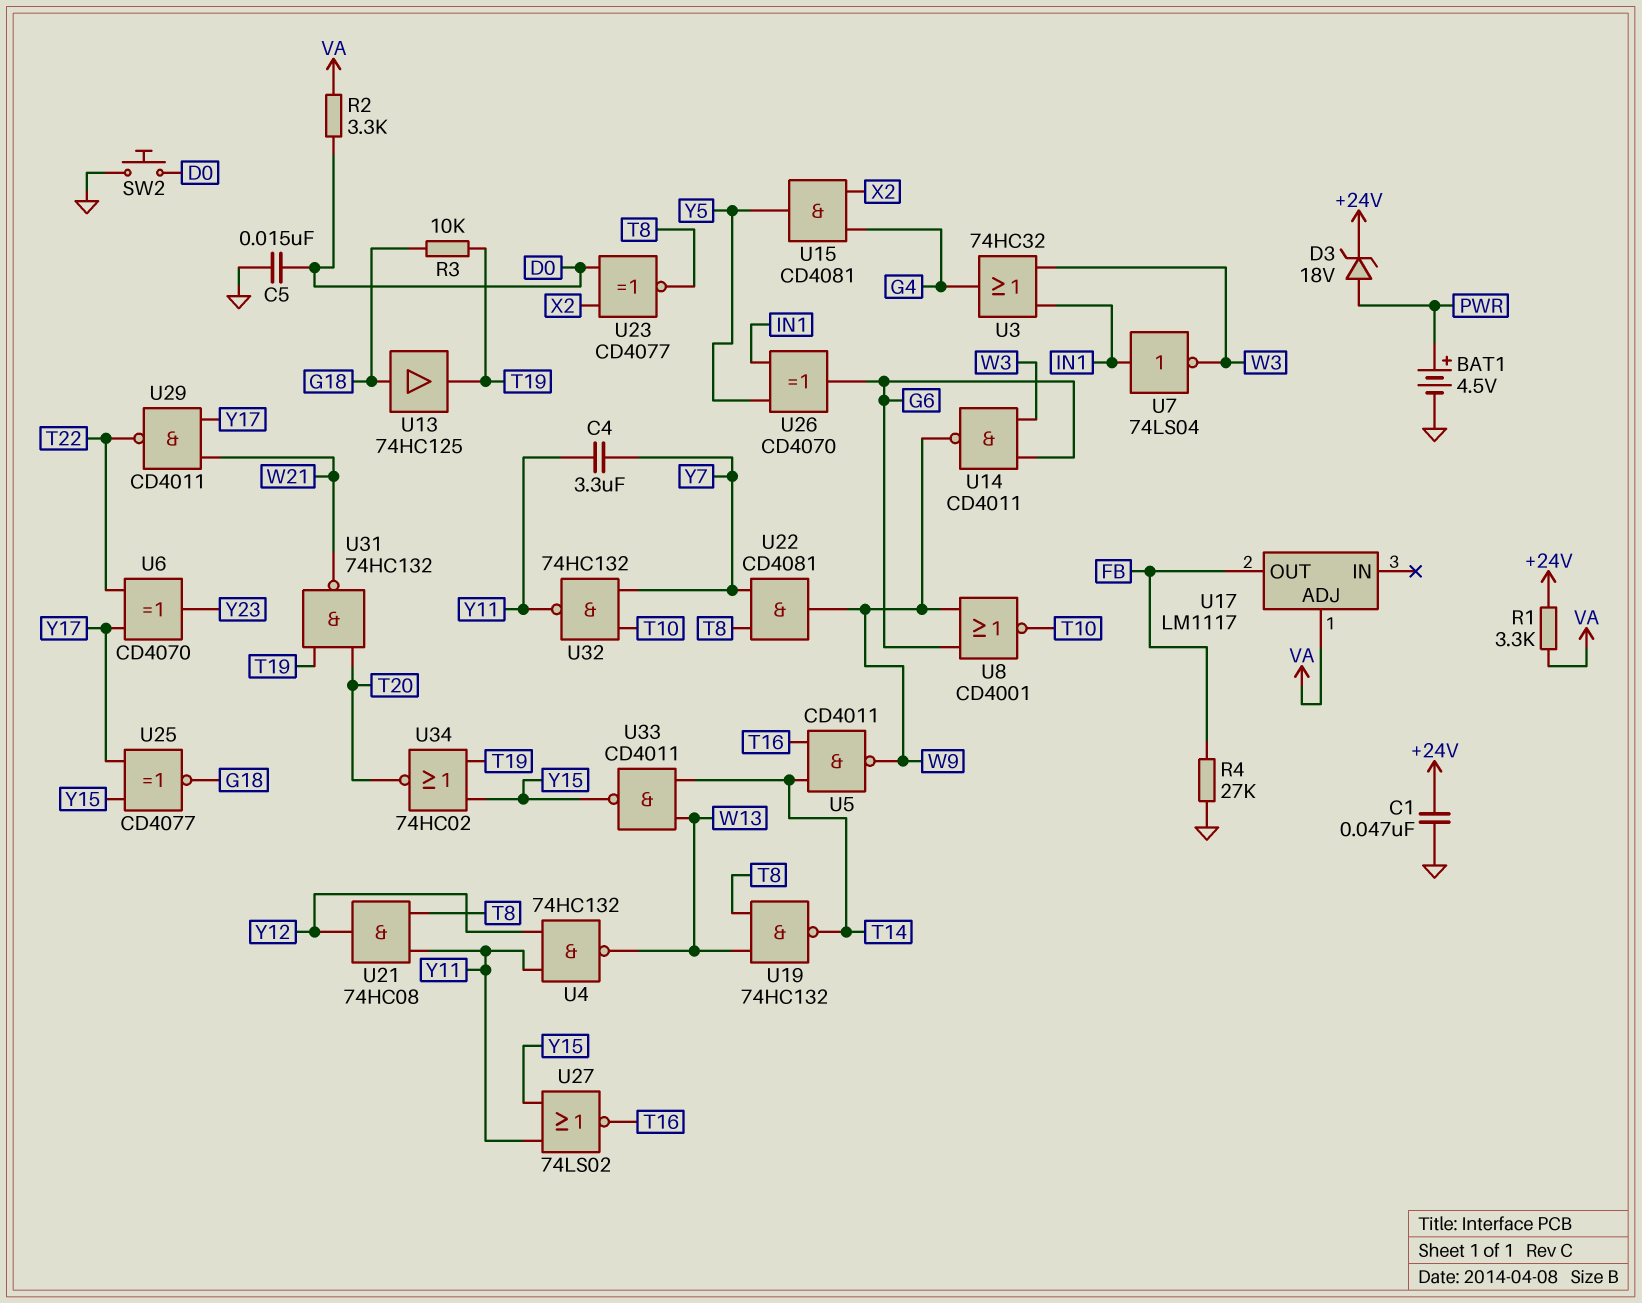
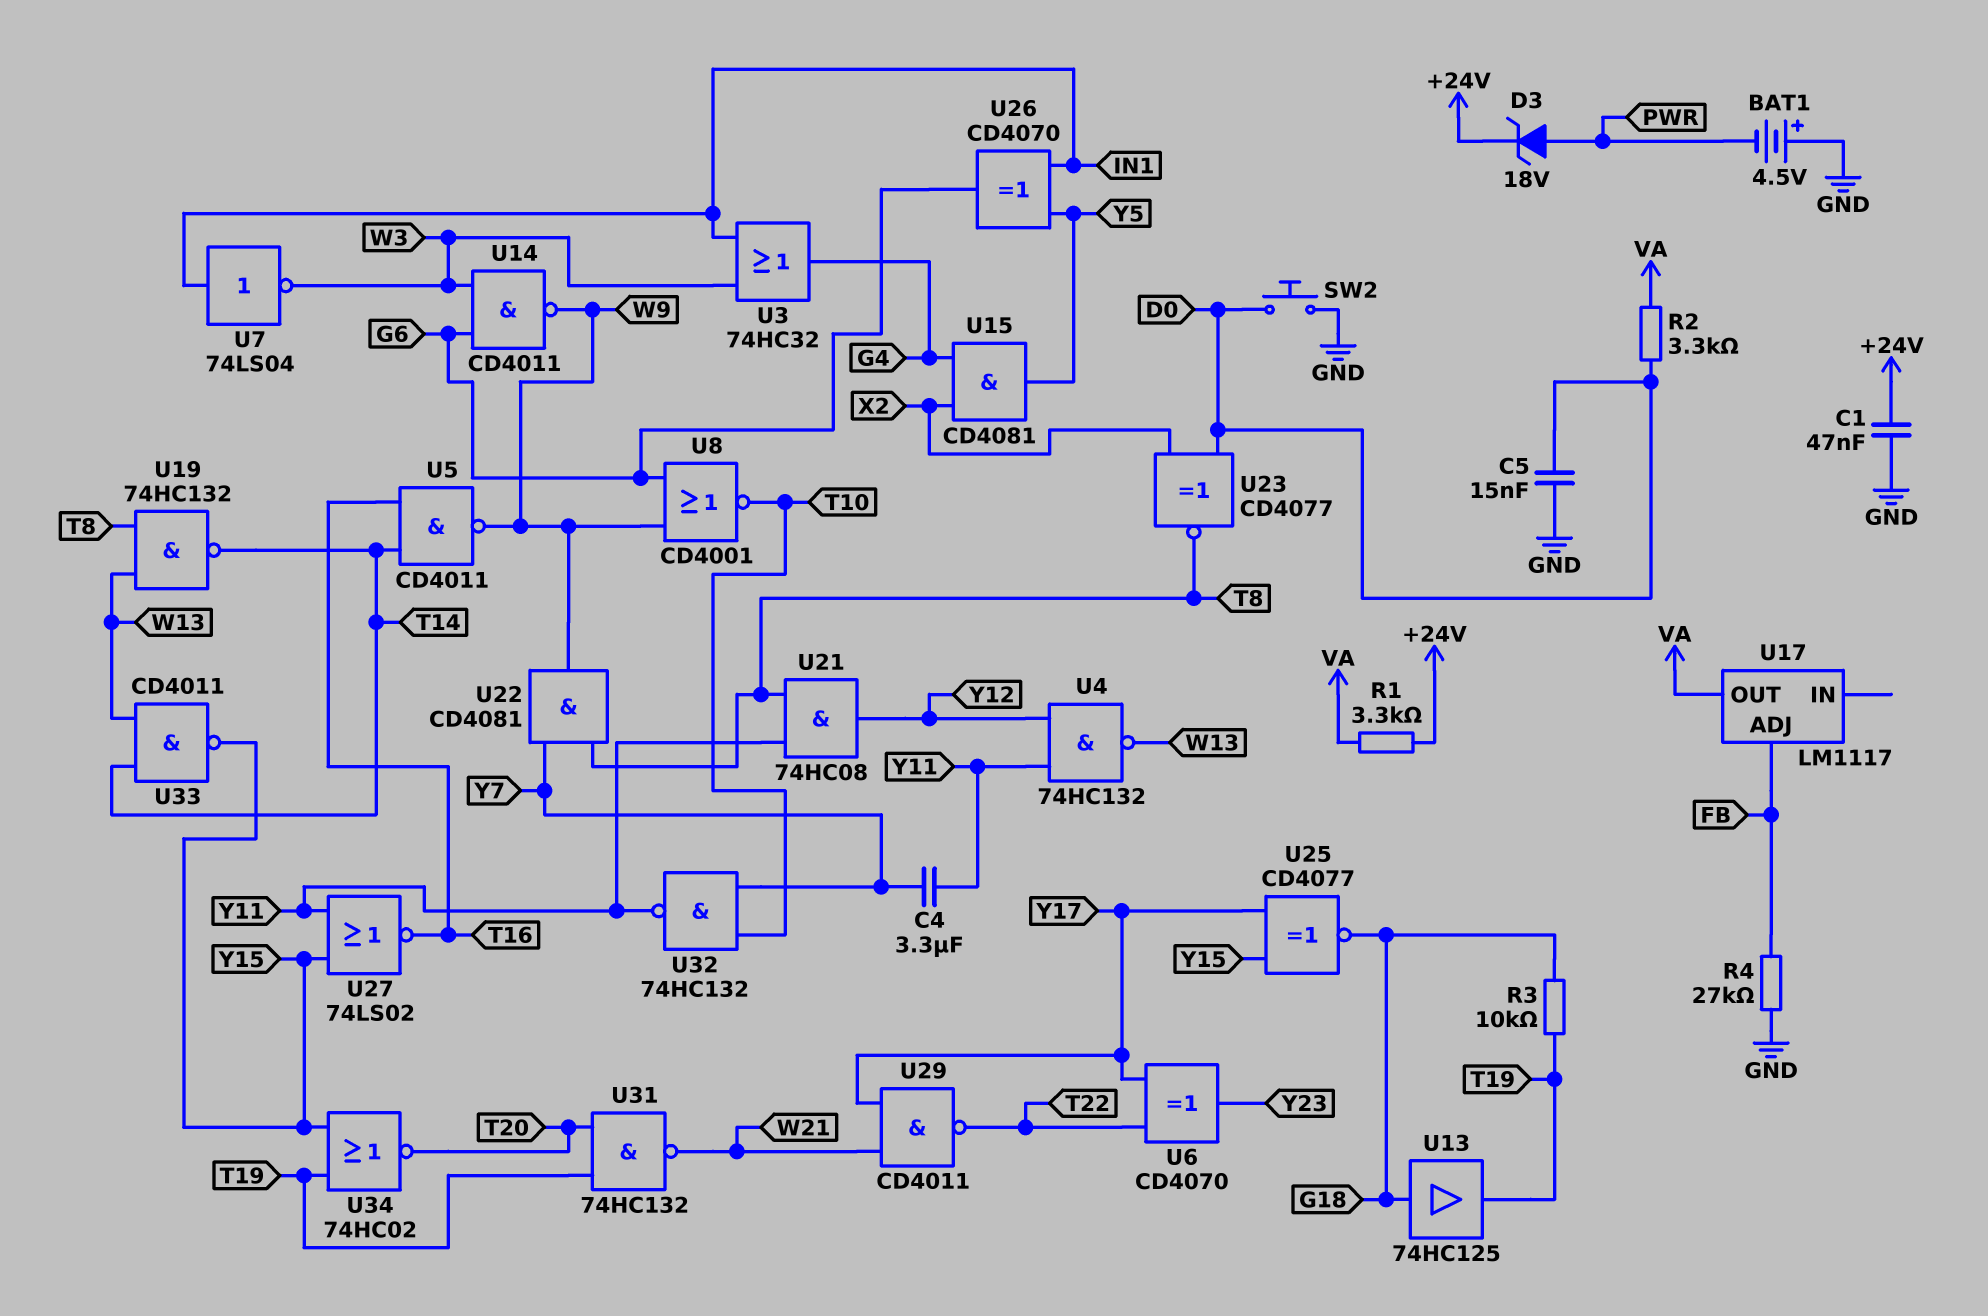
BAT1: 4.5V (plus PWR, minus GND) -> 4.5V (plus GND, minus PWR)
U17 pin ADJ: VA -> FB
U17 pin OUT: FB -> VA

